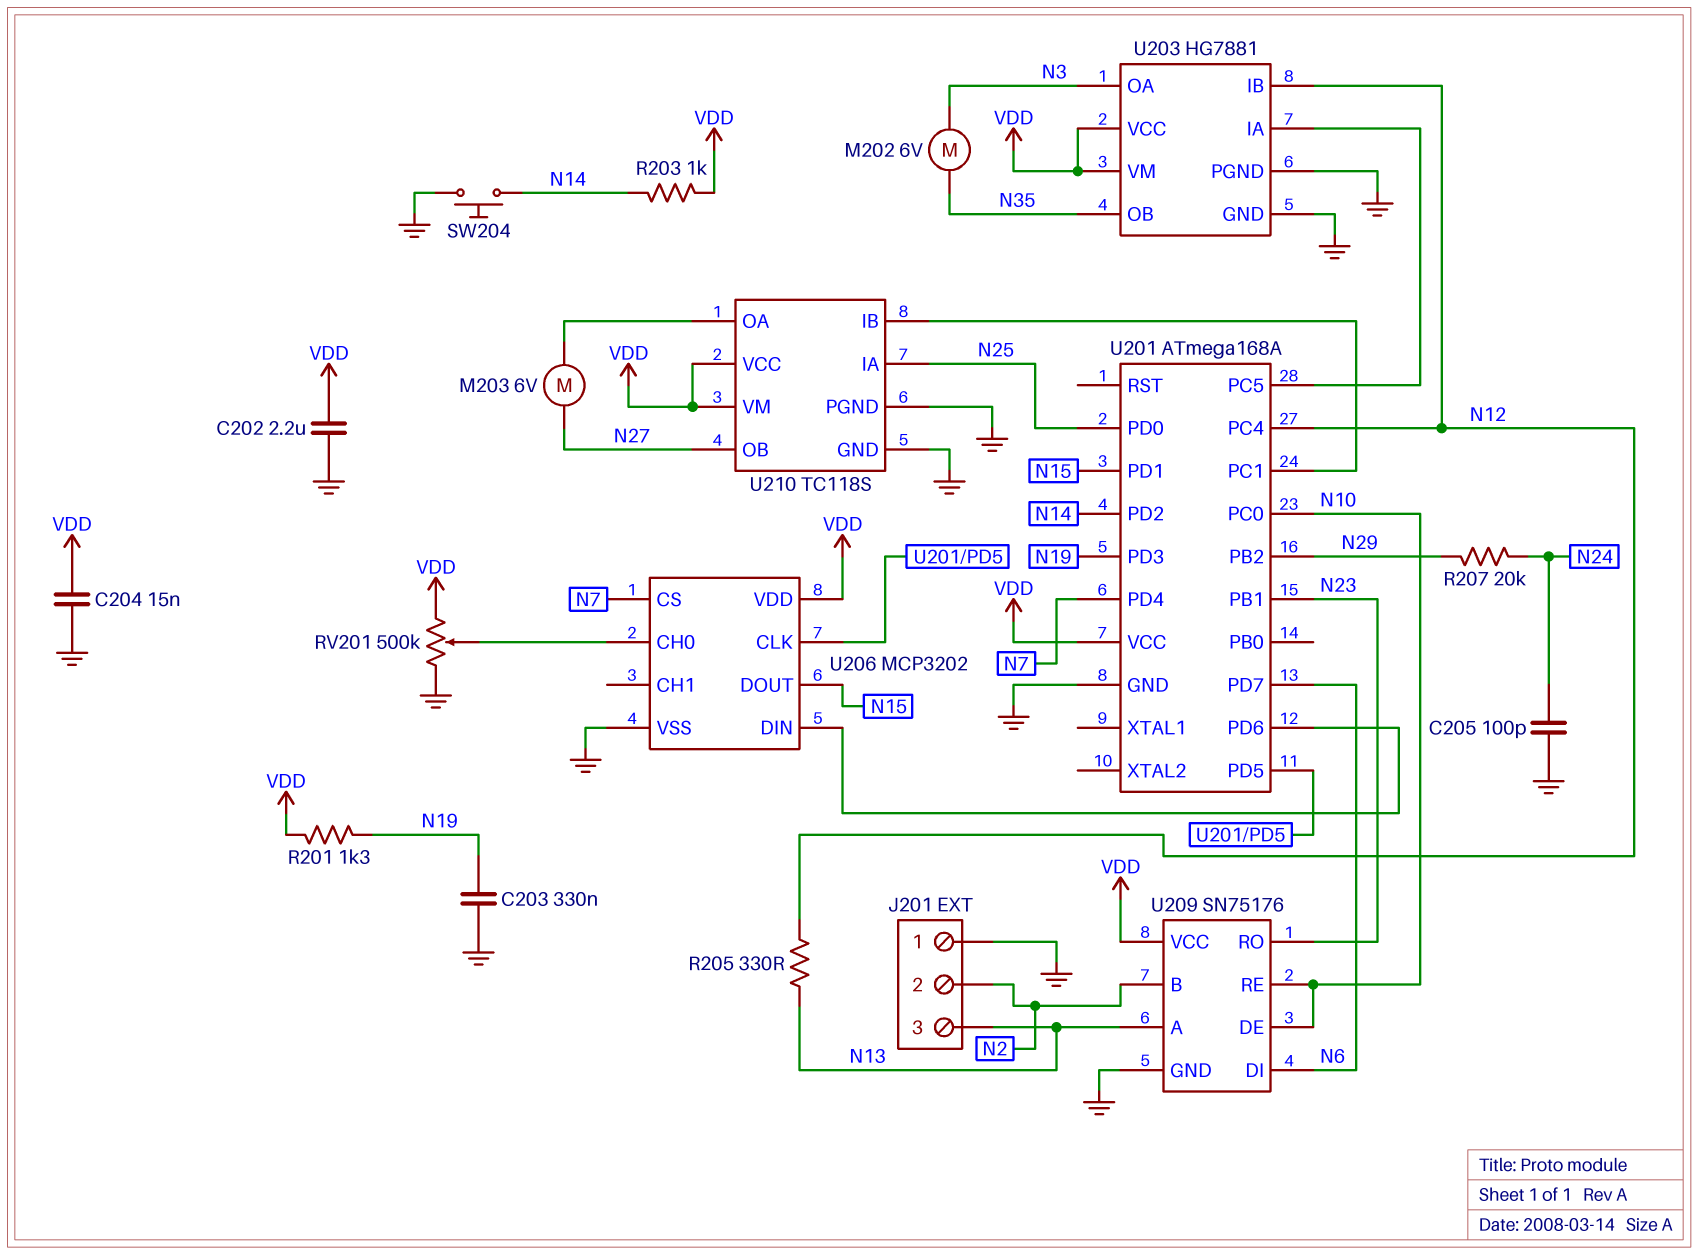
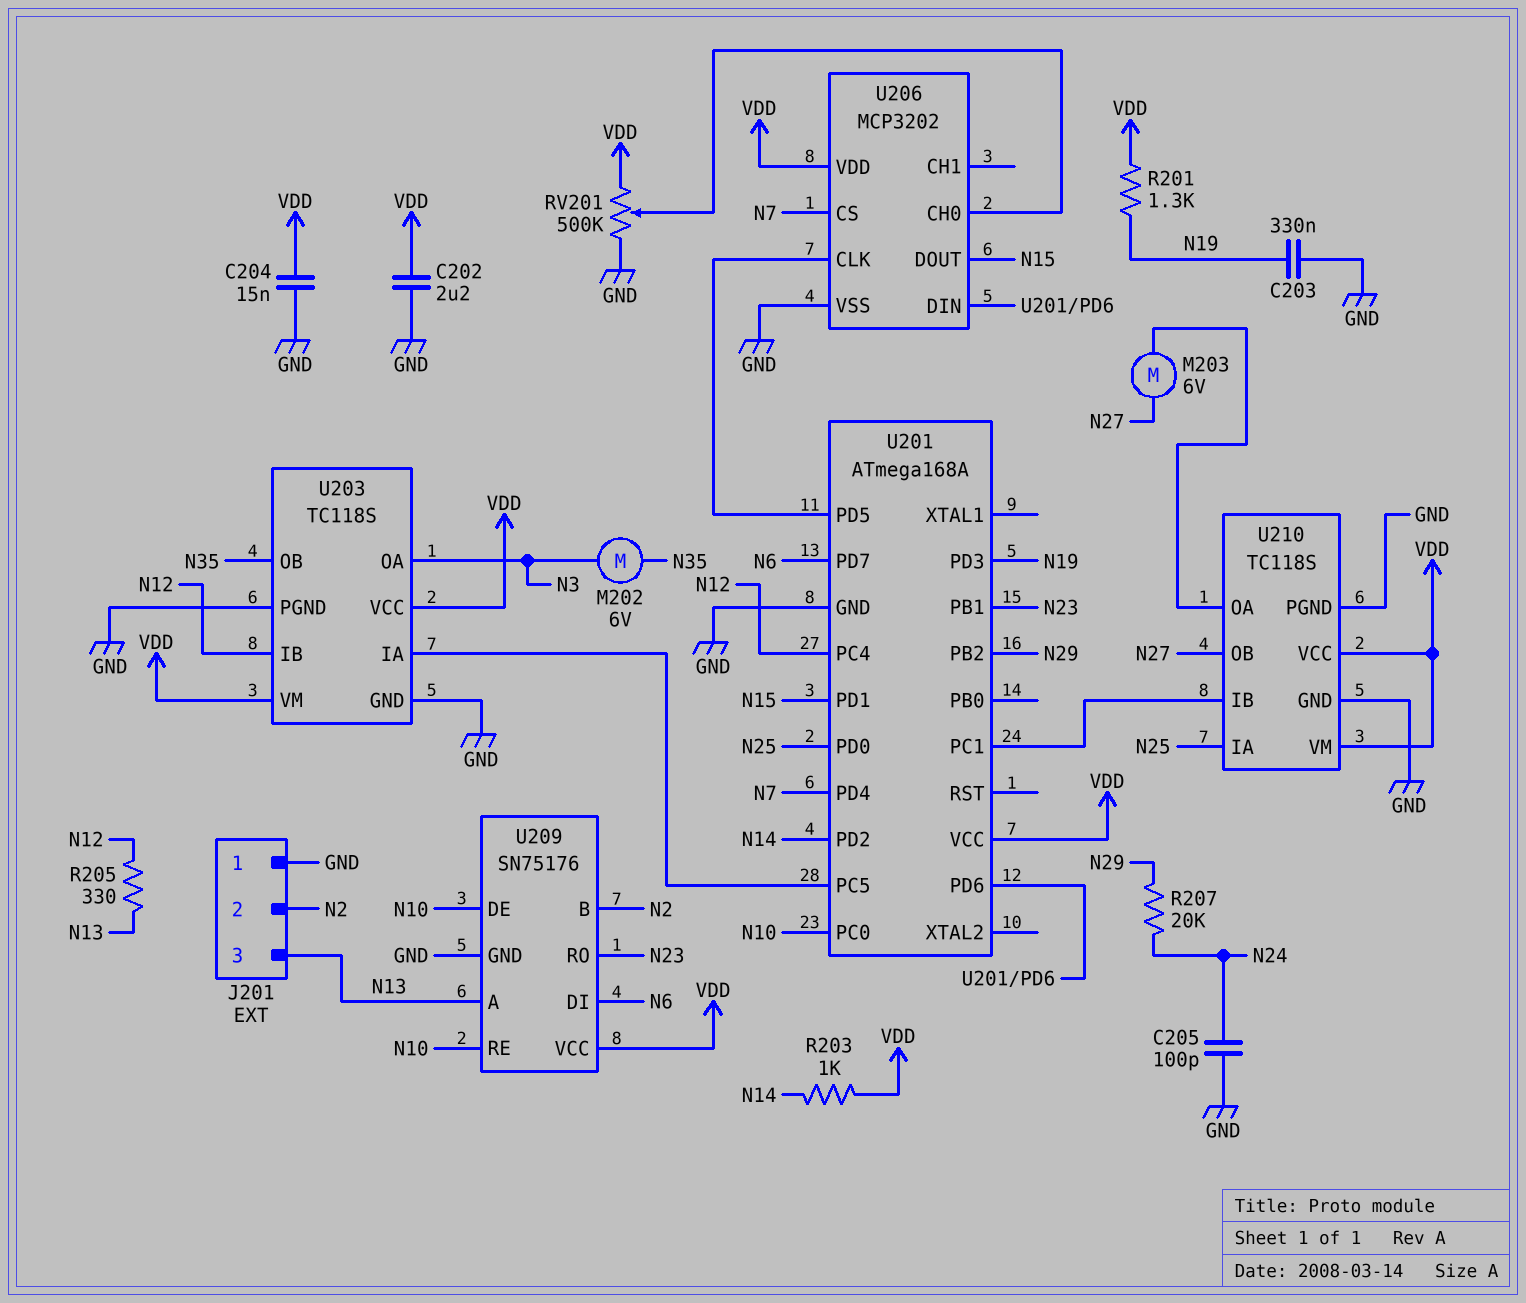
SW204: button (GND, N14) -> none
U203: HG7881 -> TC118S

